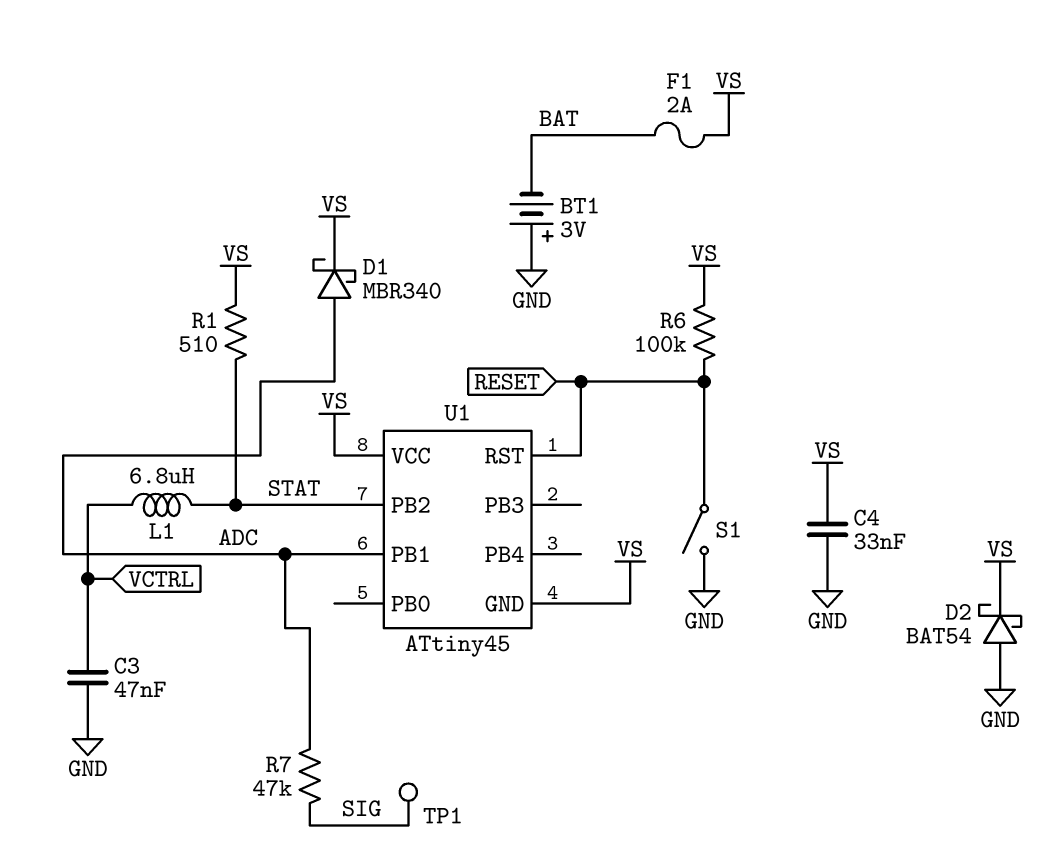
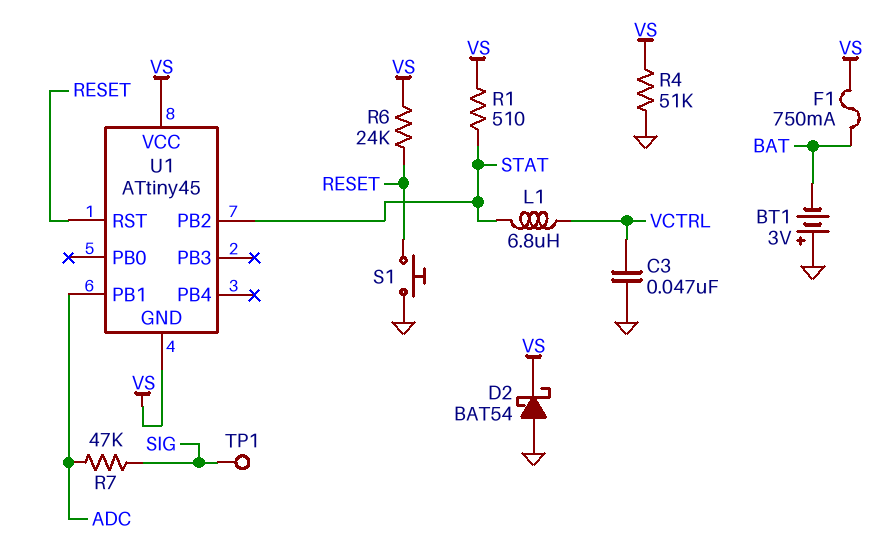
C4: 33nF (GND, VS) -> none
D1: schottky MBR340 (A ADC, K VS) -> none
F1: 2A (BAT, VS) -> 750mA (BAT, VS)
R4: none -> 51k (GND, VS)
R6: 100k (RESET, VS) -> 24k (RESET, VS)
S1: switch (GND, RESET) -> button (GND, RESET)

